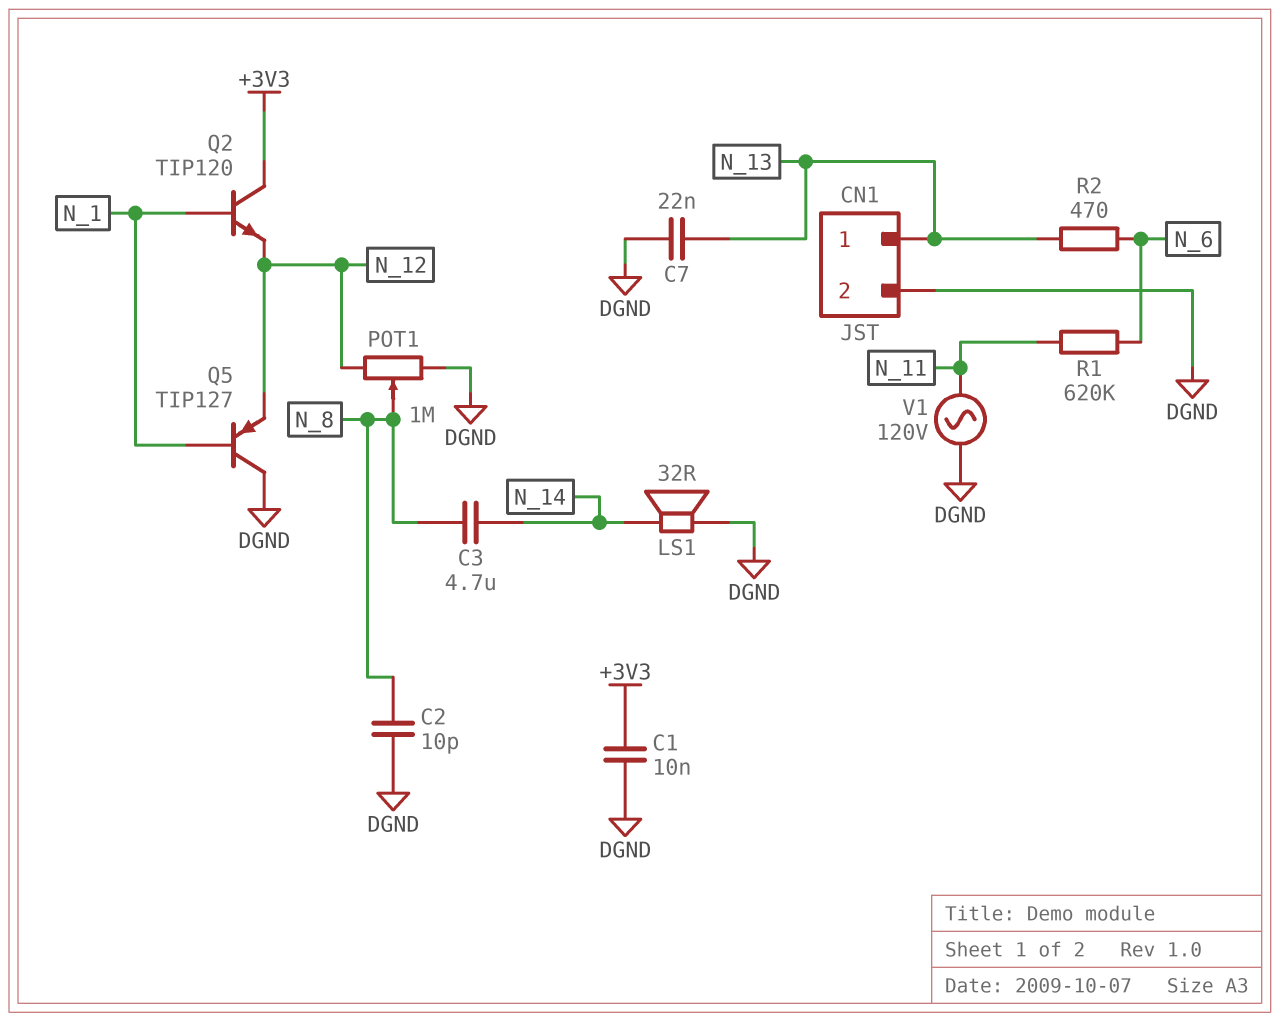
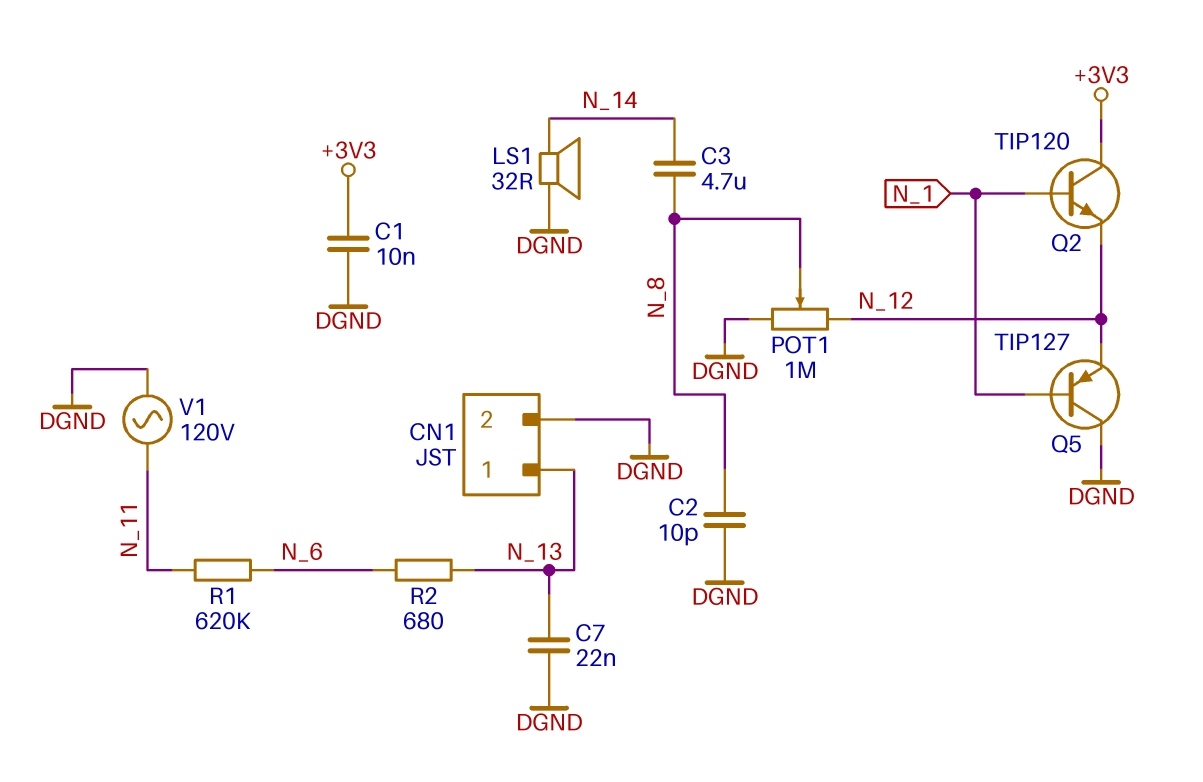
R2: 470 (N_6, N_13) -> 680 (N_6, N_13)

